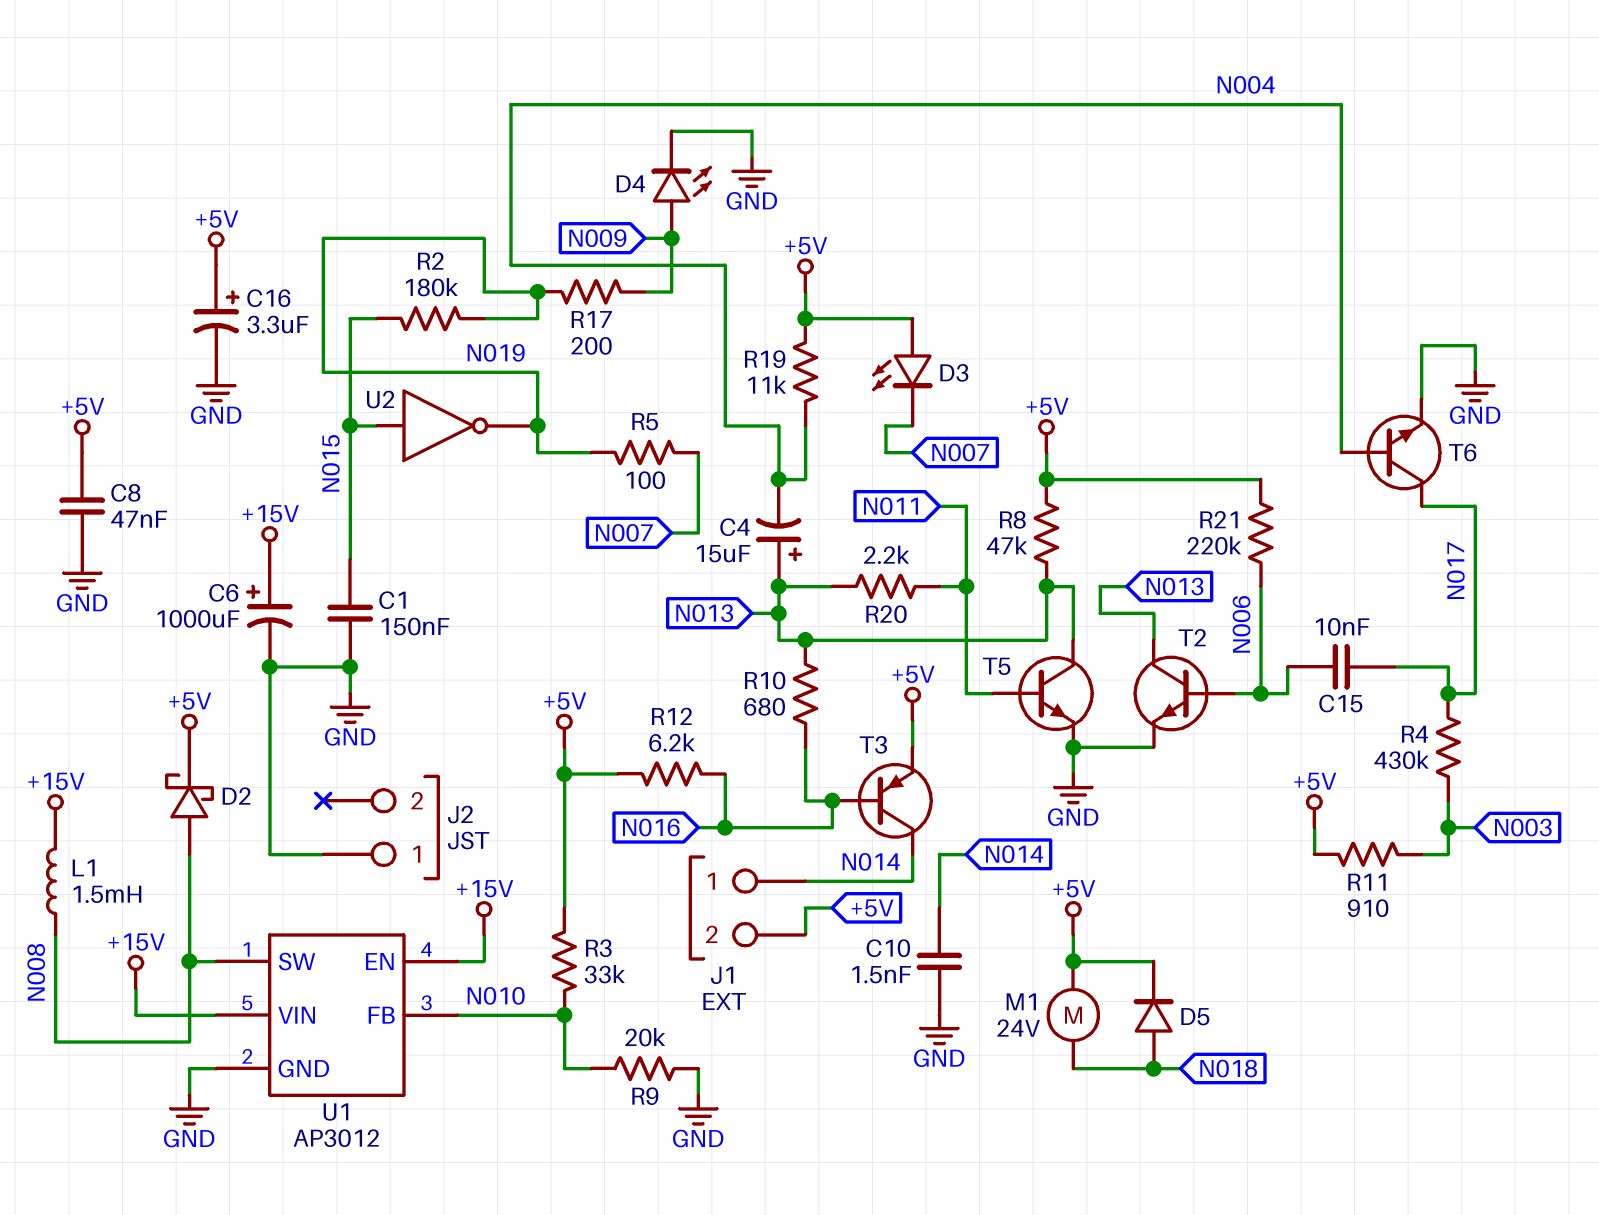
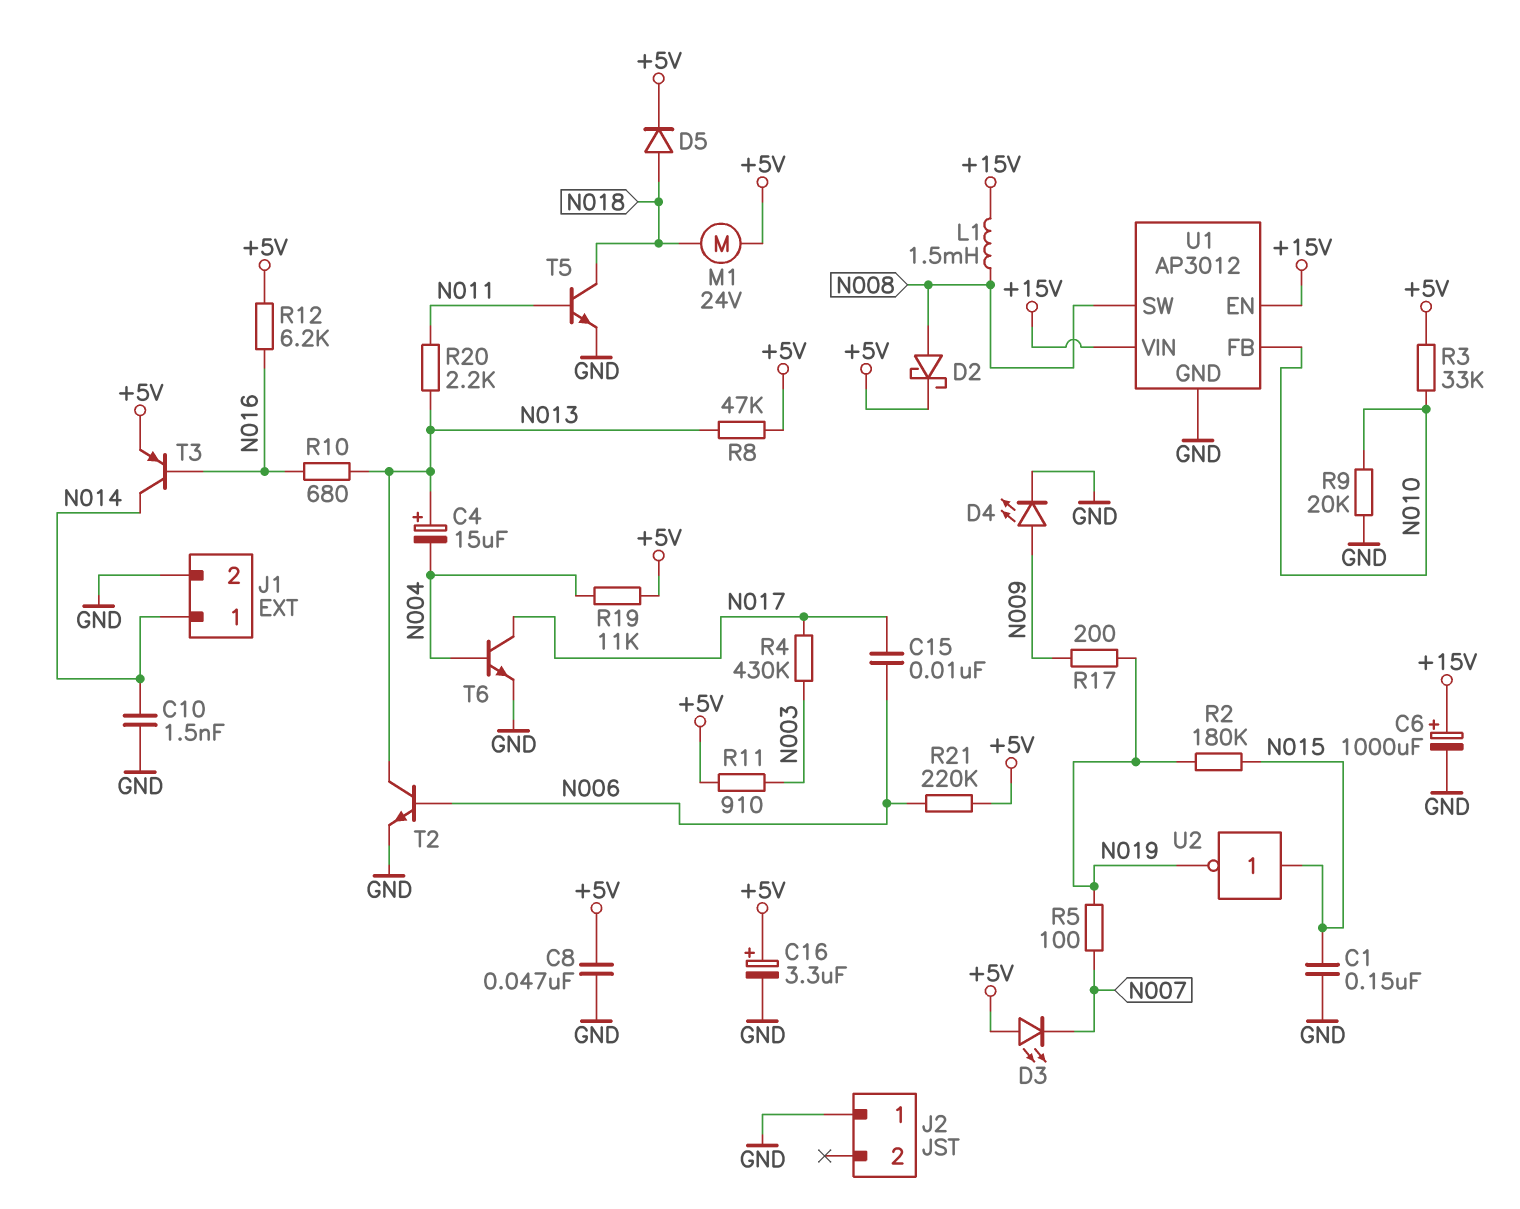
J1 pin 2: +5V -> GND
T5: NPN (B N011, C N013, E GND) -> NPN (B N011, C N018, E GND)

